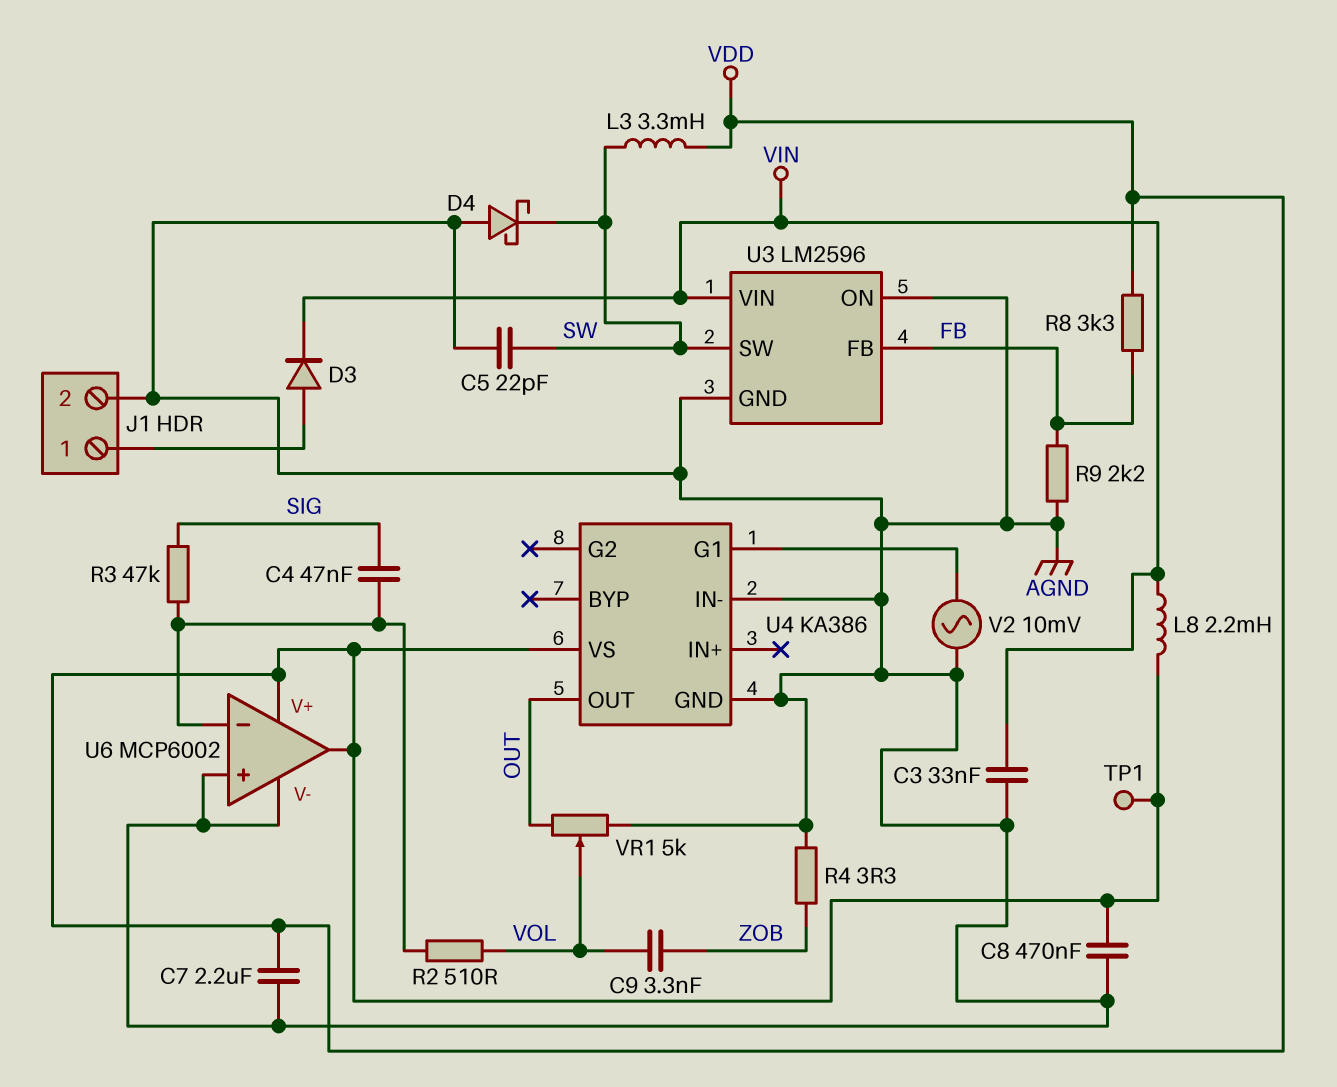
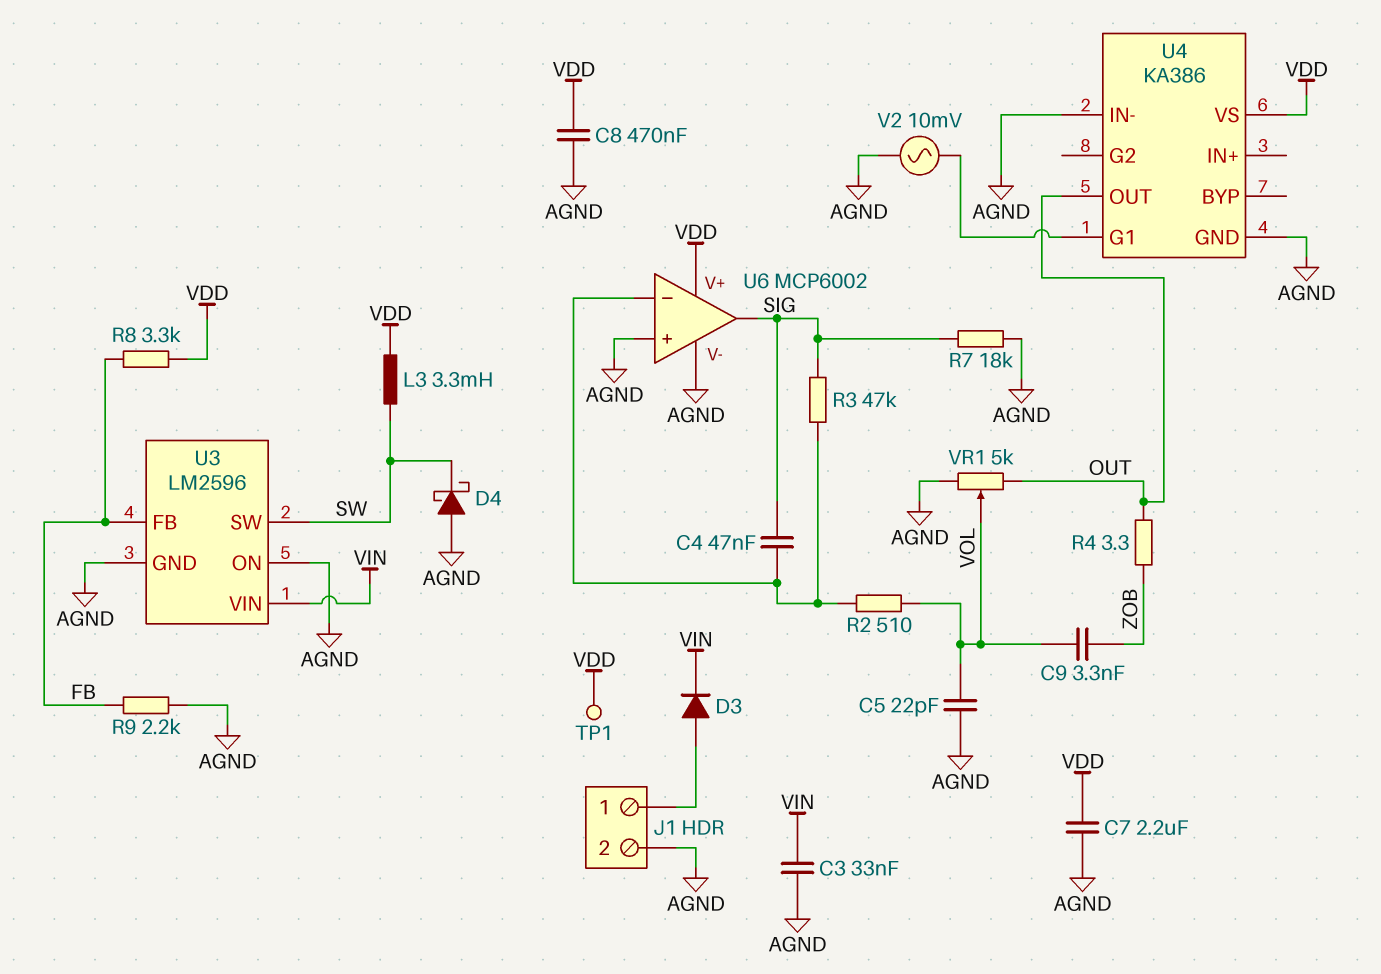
C5: 22pF (AGND, SW) -> 22pF (AGND, VOL)
L8: 2.2mH (VDD, VIN) -> none
R4: 3.3 (AGND, ZOB) -> 3.3 (OUT, ZOB)
R7: none -> 18k (AGND, SIG)
U6 pin out: VDD -> SIG

